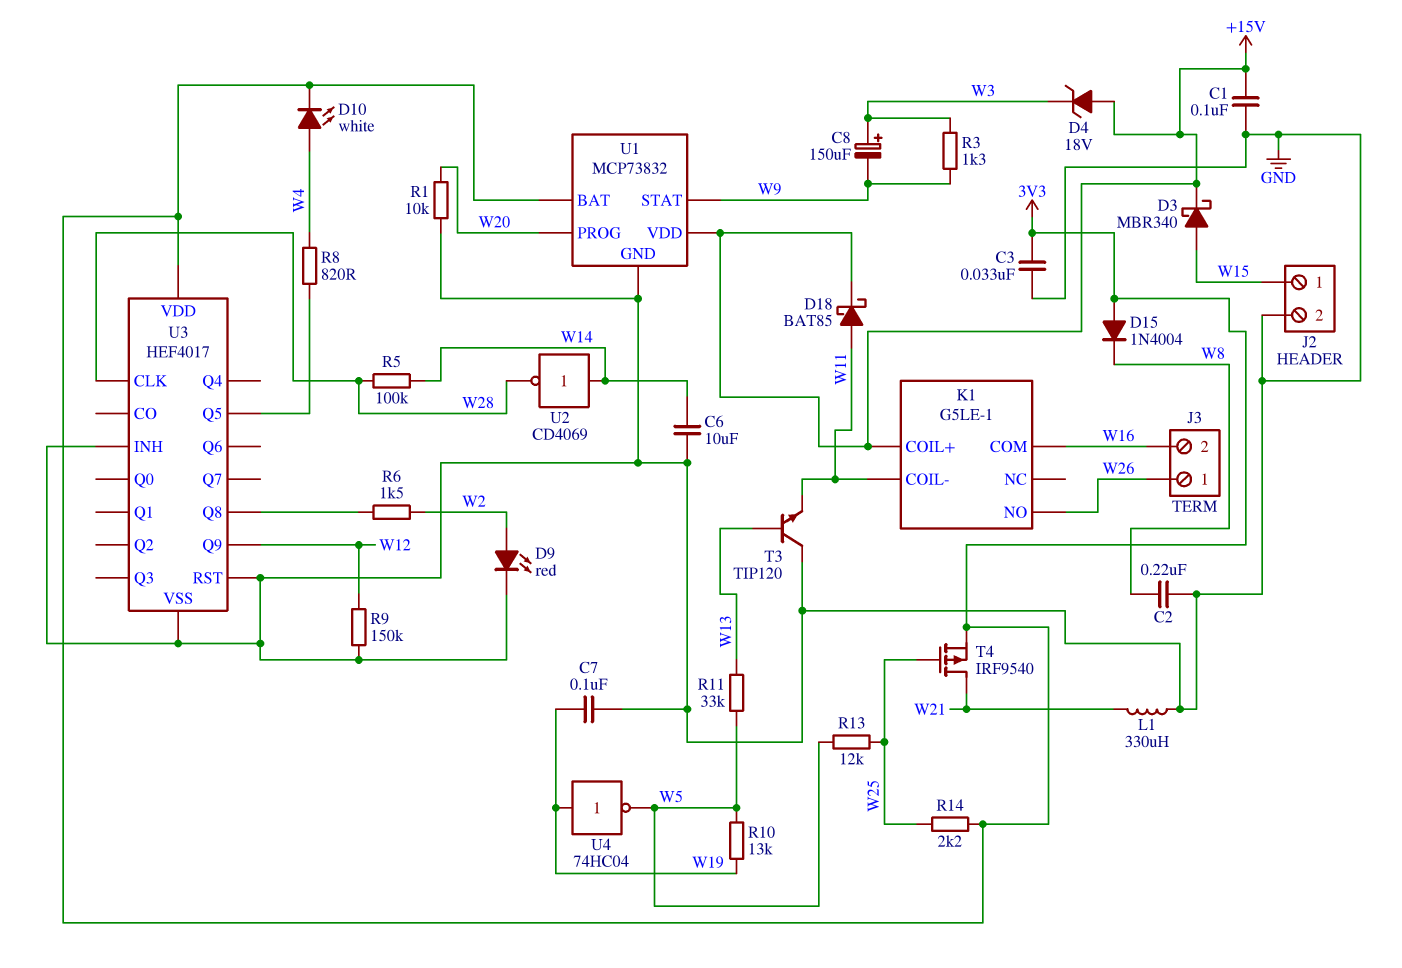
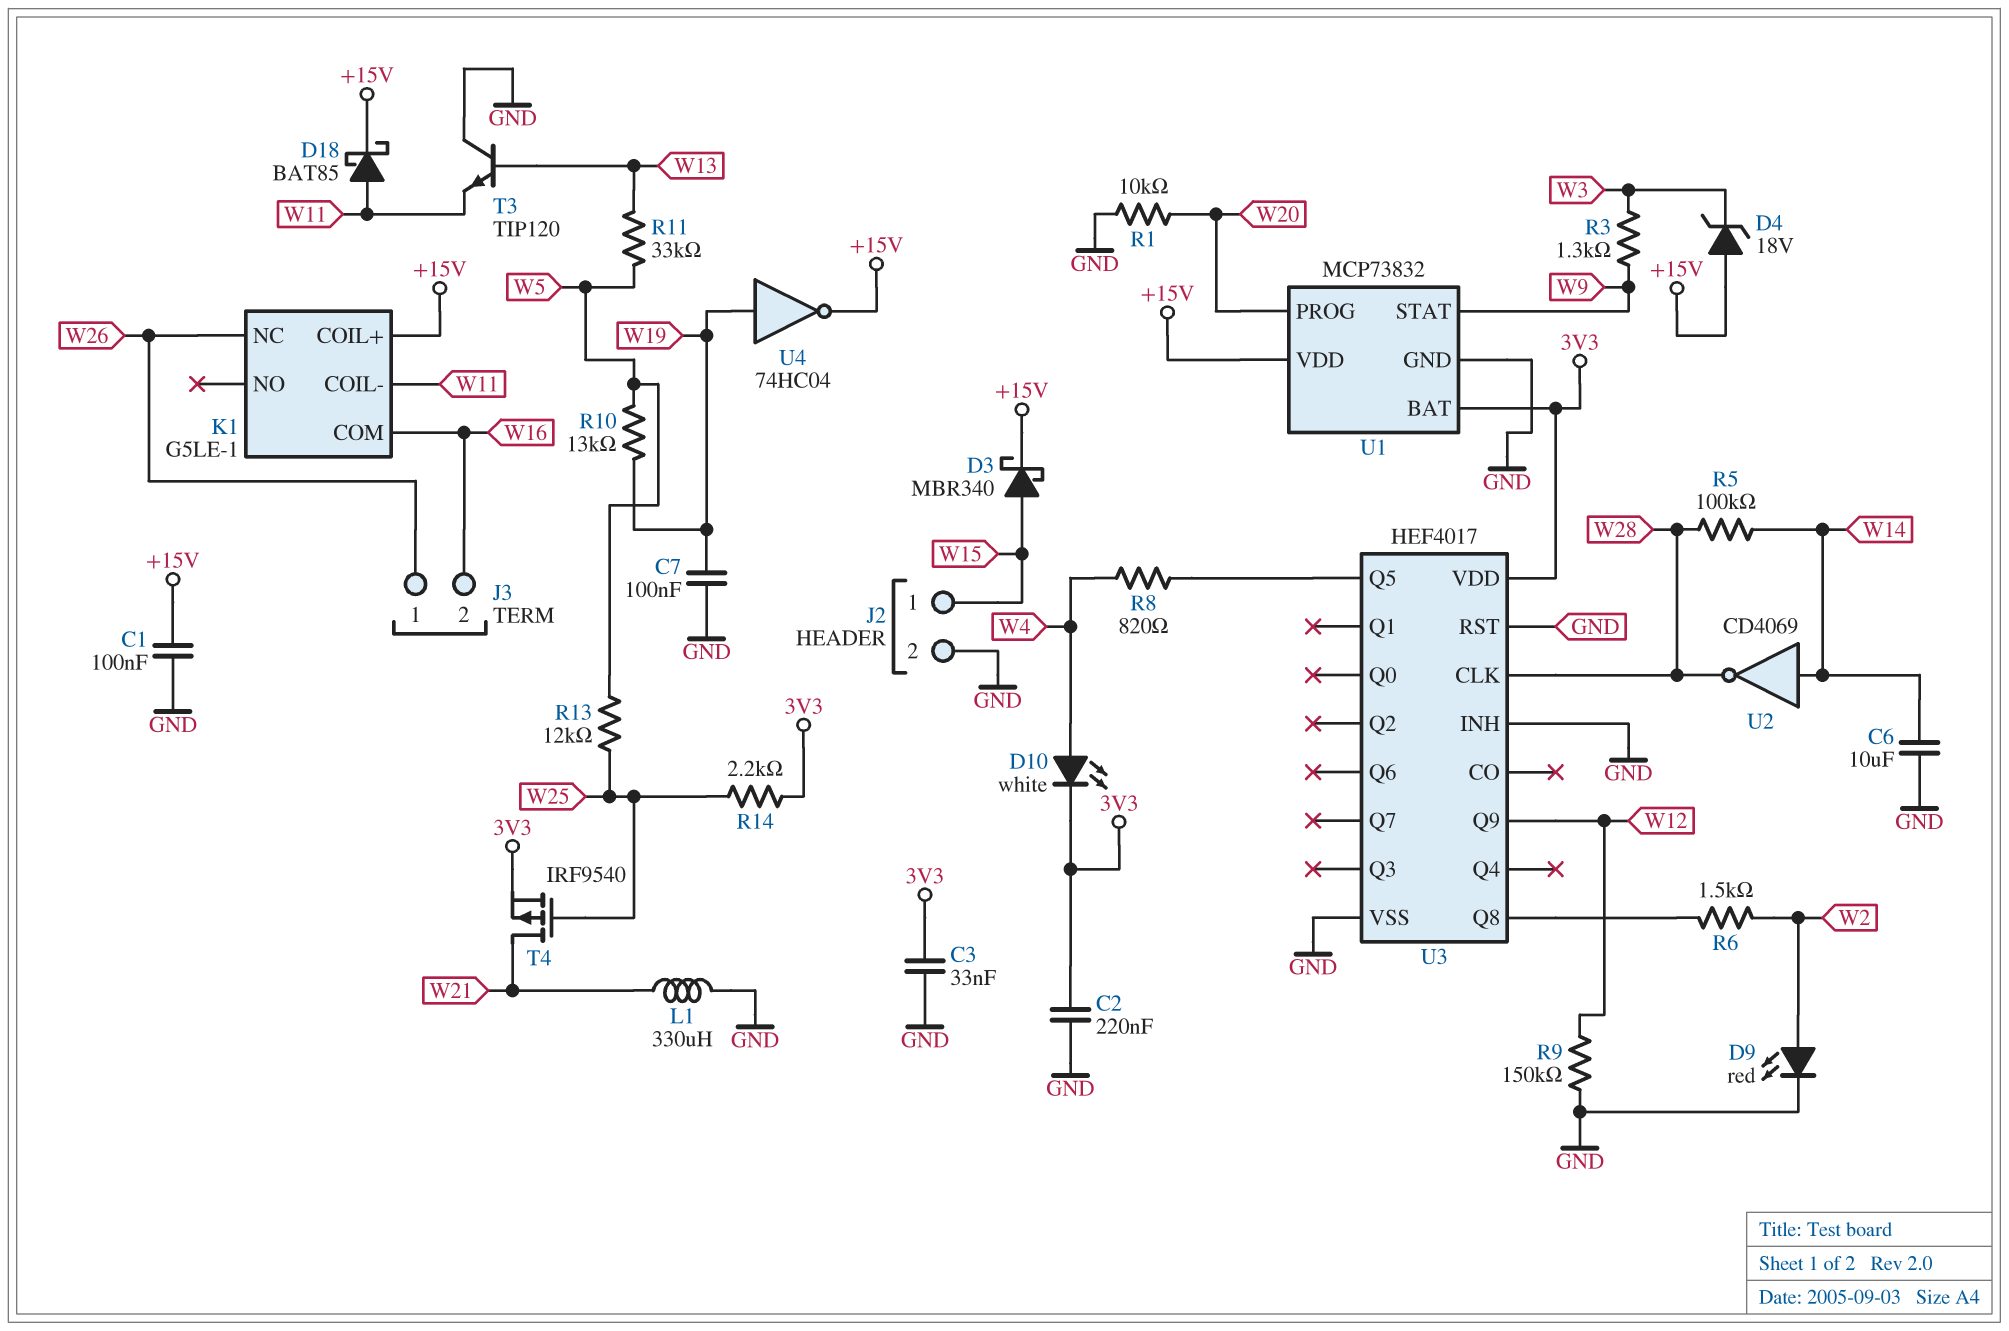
C2: 220nF (GND, W8) -> 220nF (3V3, GND)
C8: 150uF (plus W3, minus W9) -> none
D15: diode 1N4004 (A 3V3, K W8) -> none
K1 pin NC: none -> W26
K1 pin NO: W26 -> none
U4: NOT 74HC04 (in W19, out W5) -> NOT 74HC04 (in W19, out +15V)

